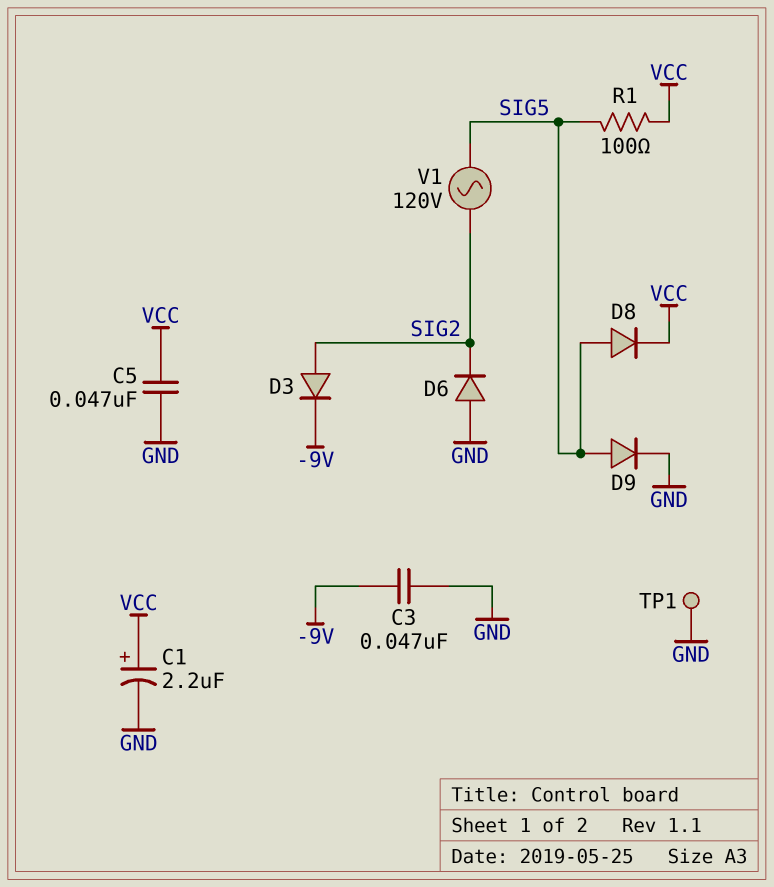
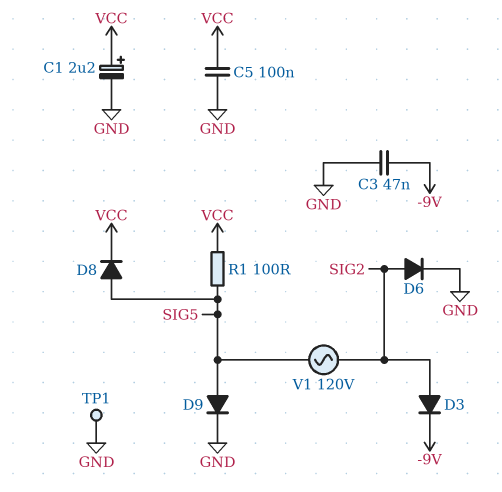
C5: 47nF (GND, VCC) -> 100nF (GND, VCC)
D6: diode (A GND, K SIG2) -> diode (A SIG2, K GND)

